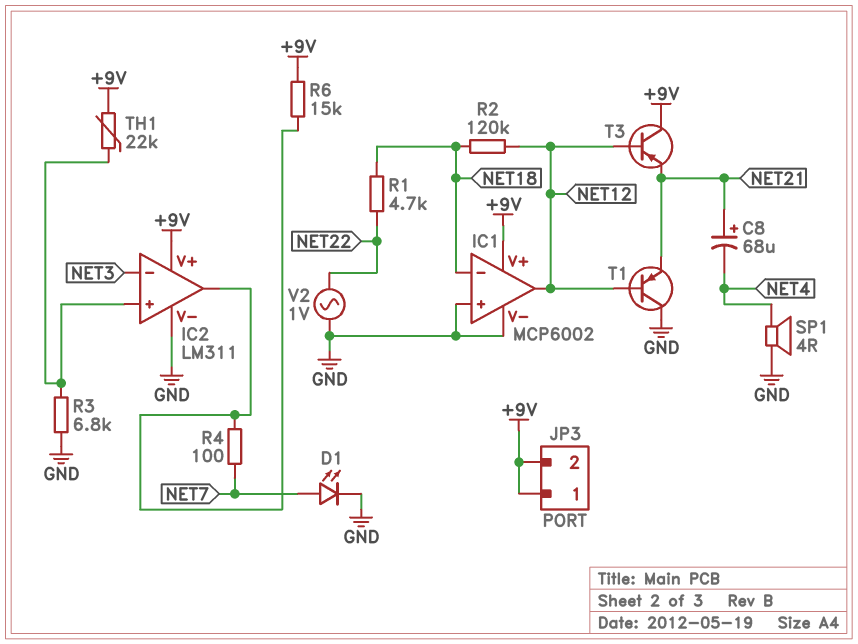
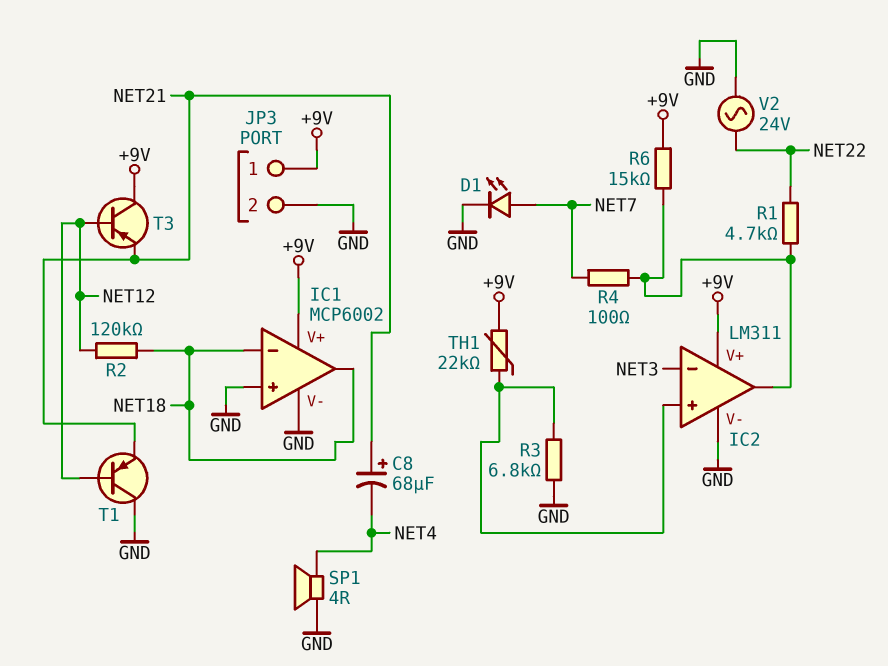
IC1 pin out: NET12 -> NET18
JP3 pin 2: +9V -> GND
R1: 4.7k (NET18, NET22) -> 4.7k (IC2/out, NET22)
V2: AC 1V (GND, NET22) -> AC 24V (GND, NET22)

